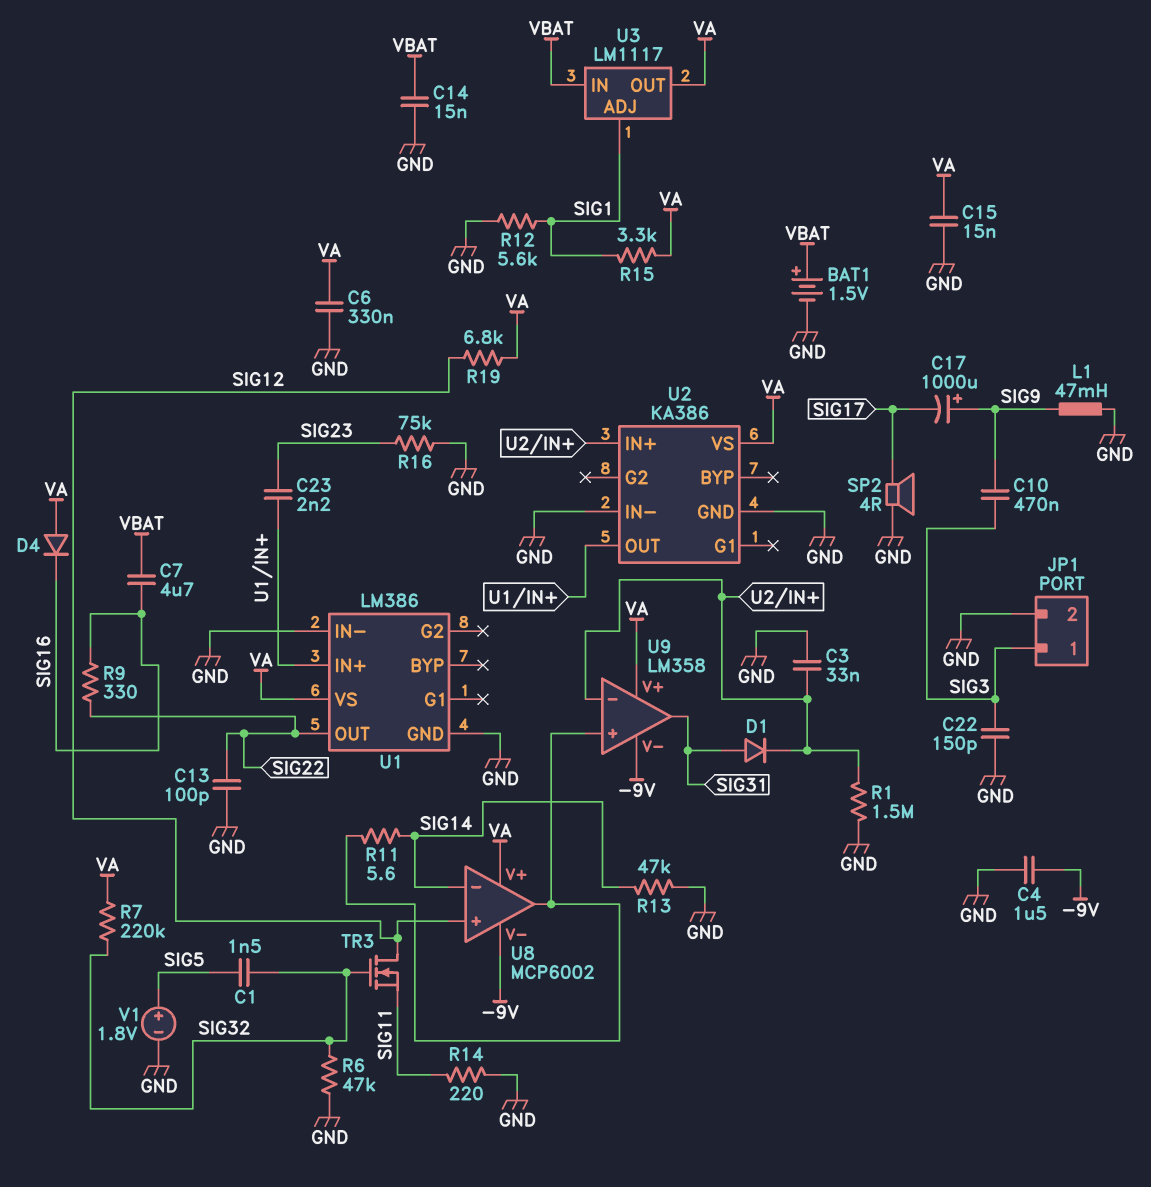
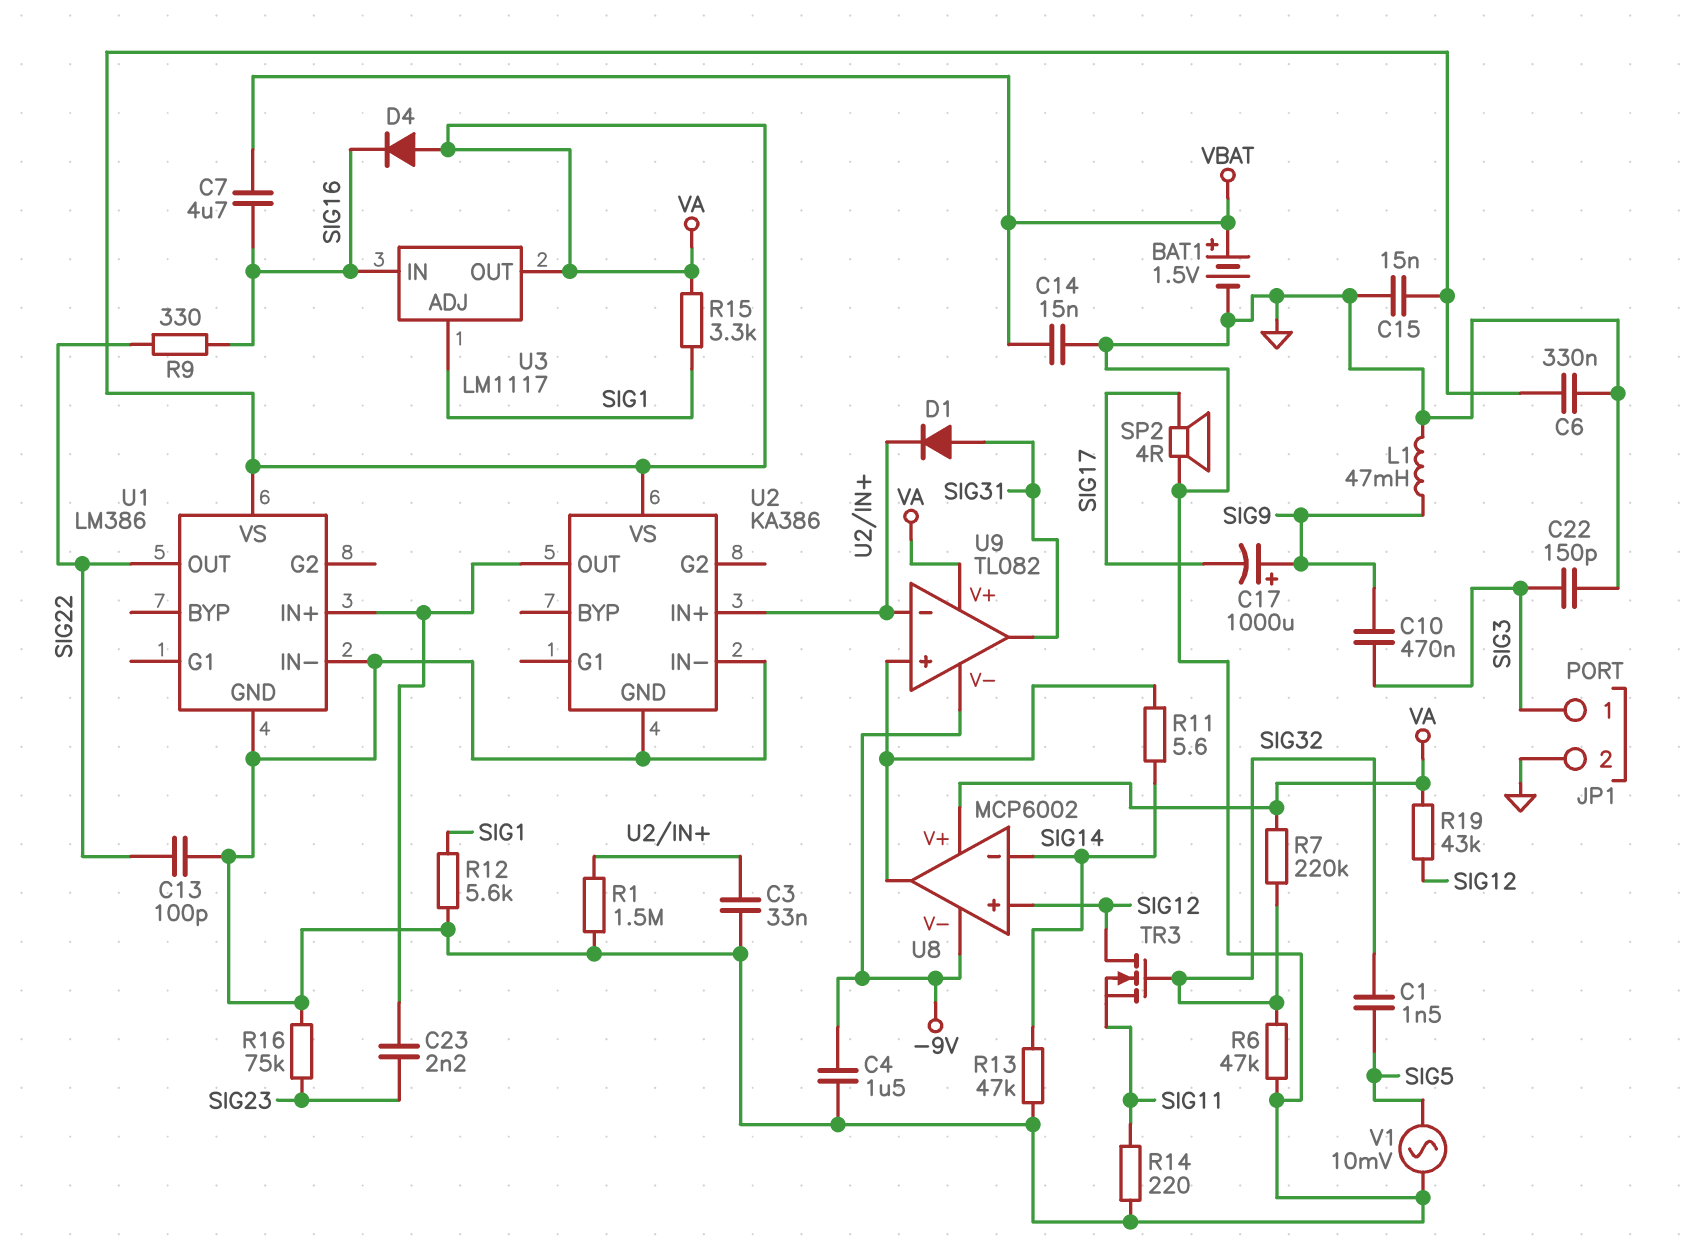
R19: 6.8k (SIG12, VA) -> 43k (SIG12, VA)
U3 pin IN: VBAT -> SIG16
U9: LM358 -> TL082
V1: 1.8V (plus SIG5, minus GND) -> AC 10mV (GND, SIG5)

